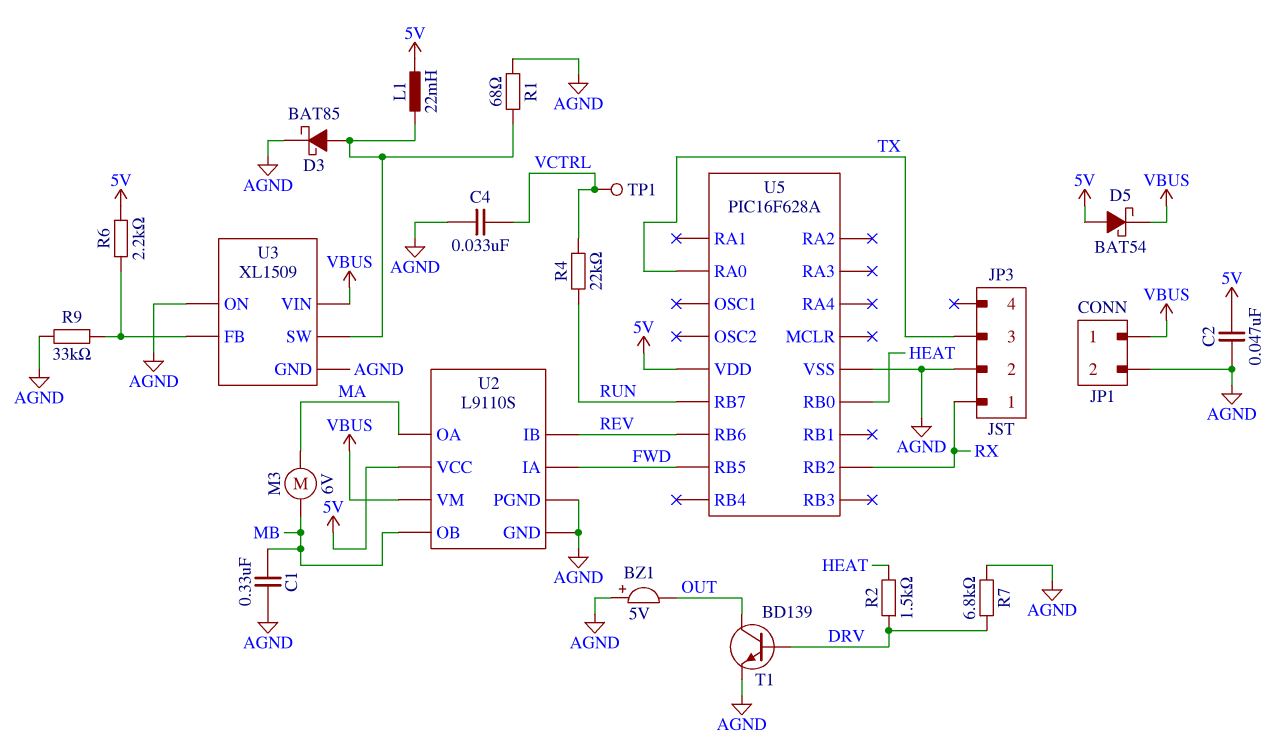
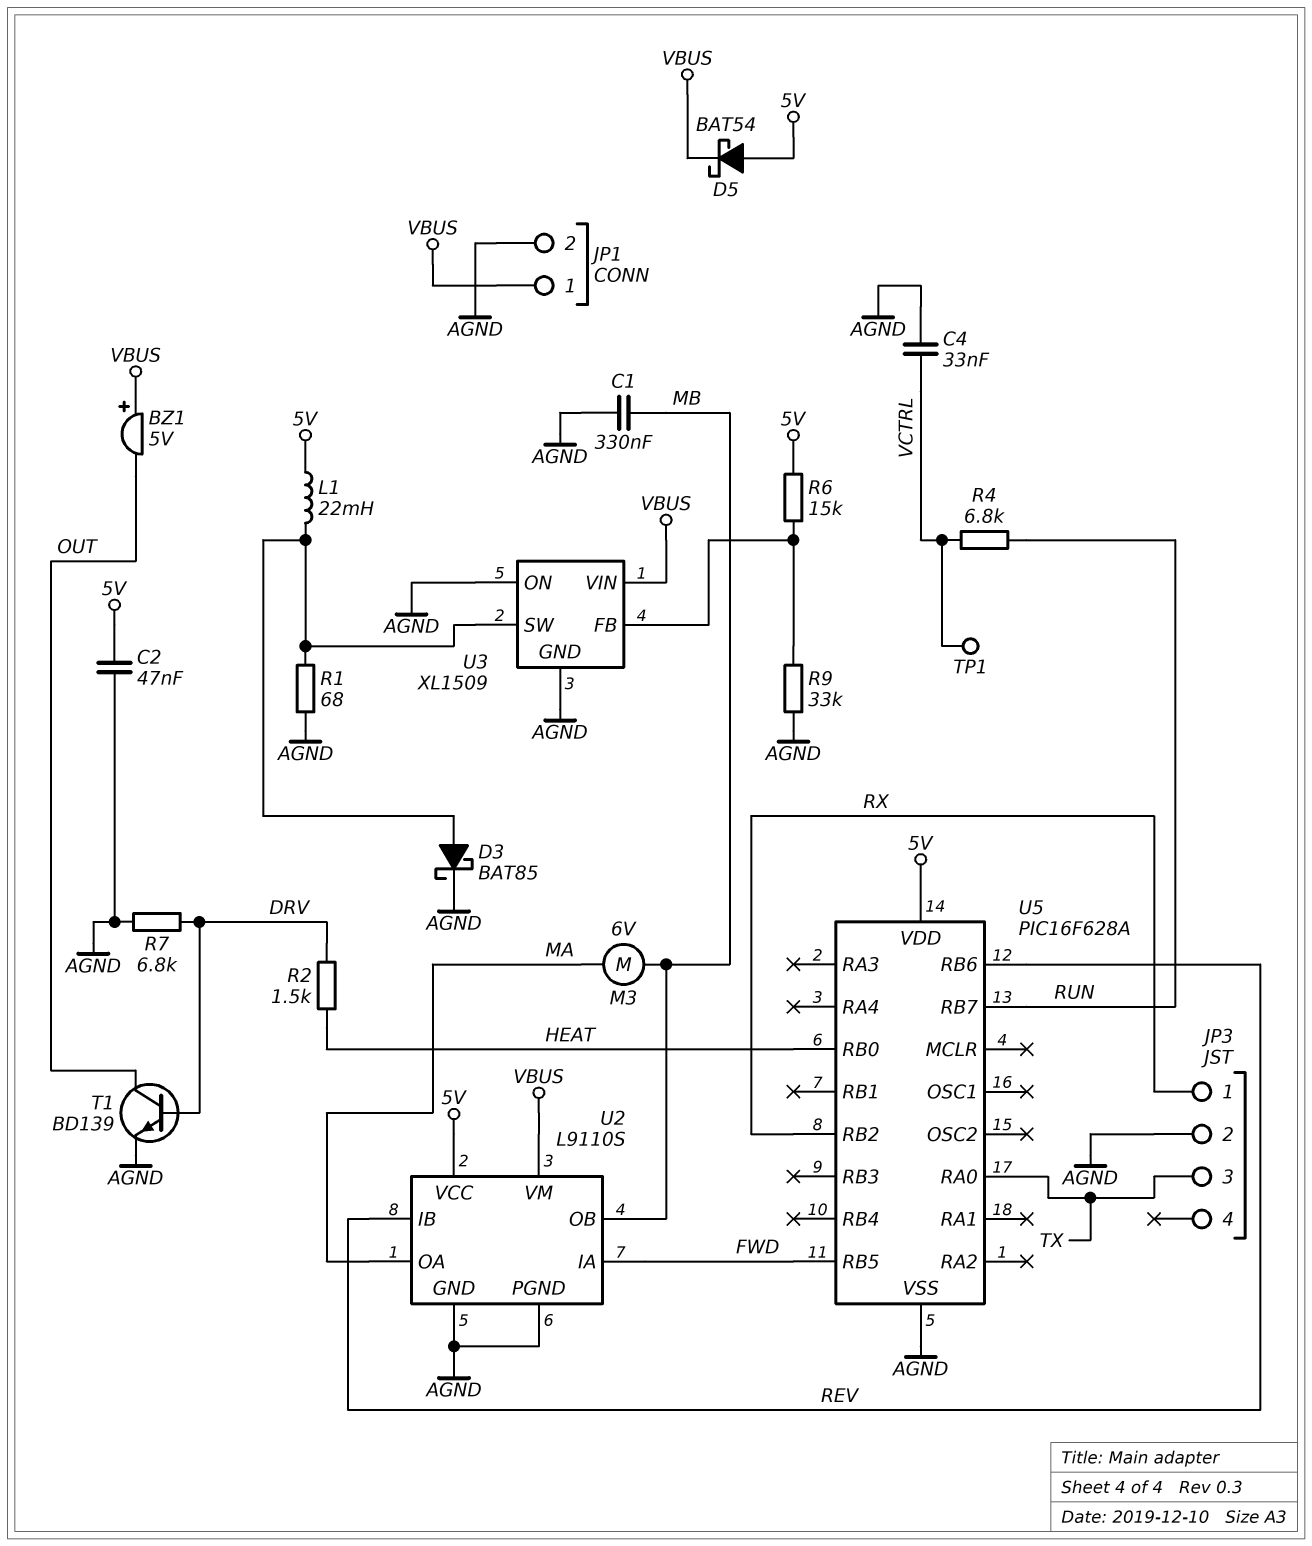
BZ1: buzzer 5V (plus AGND, minus OUT) -> buzzer 5V (plus VBUS, minus OUT)
R4: 22k (RUN, VCTRL) -> 6.8k (RUN, VCTRL)
R6: 2.2k (5V, U3/FB) -> 15k (5V, U3/FB)

